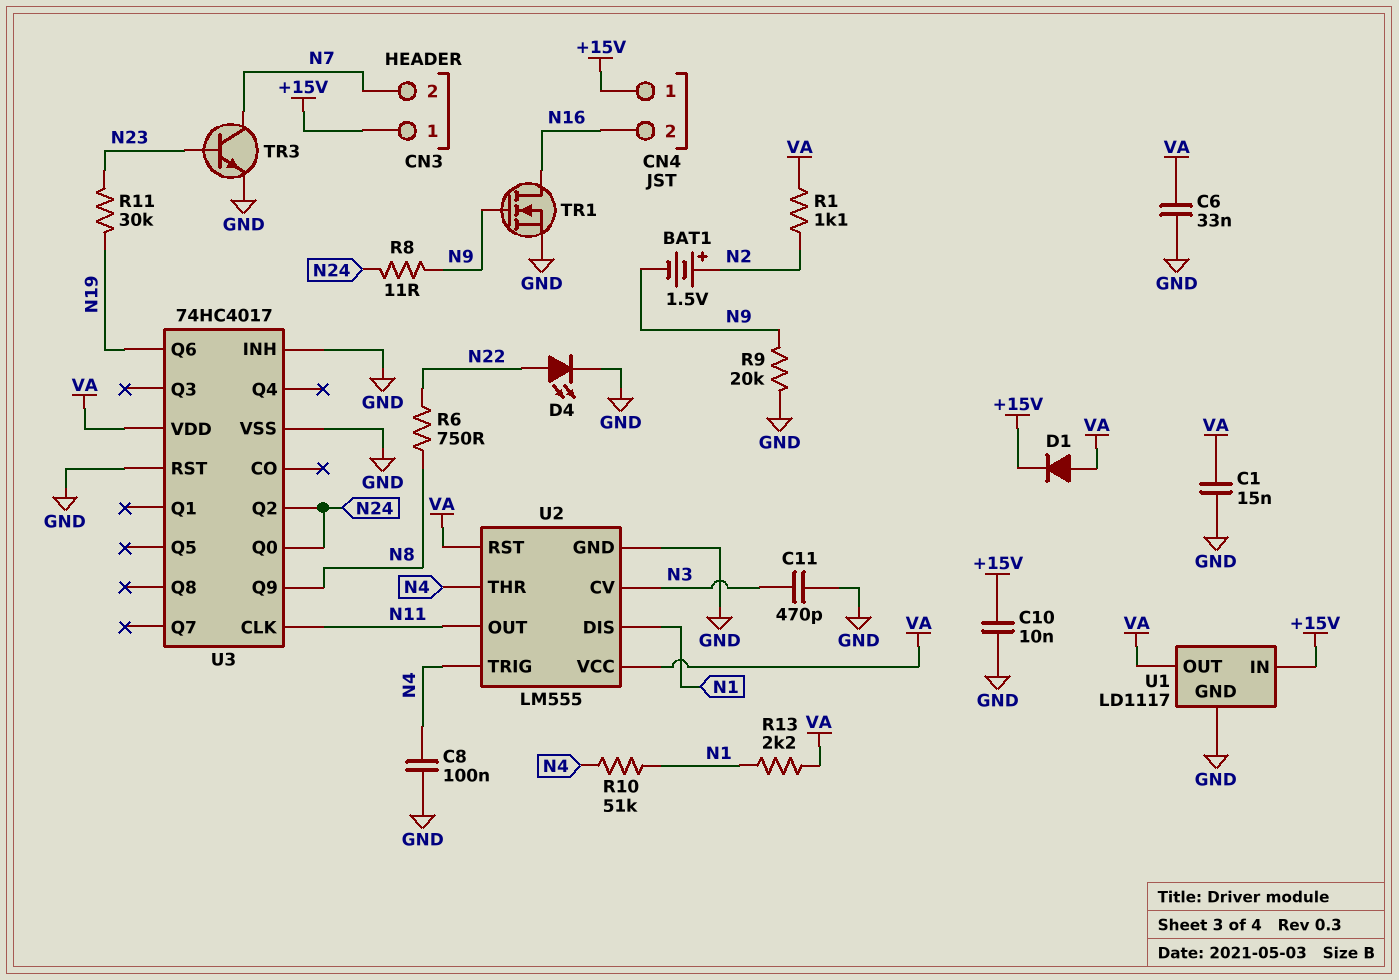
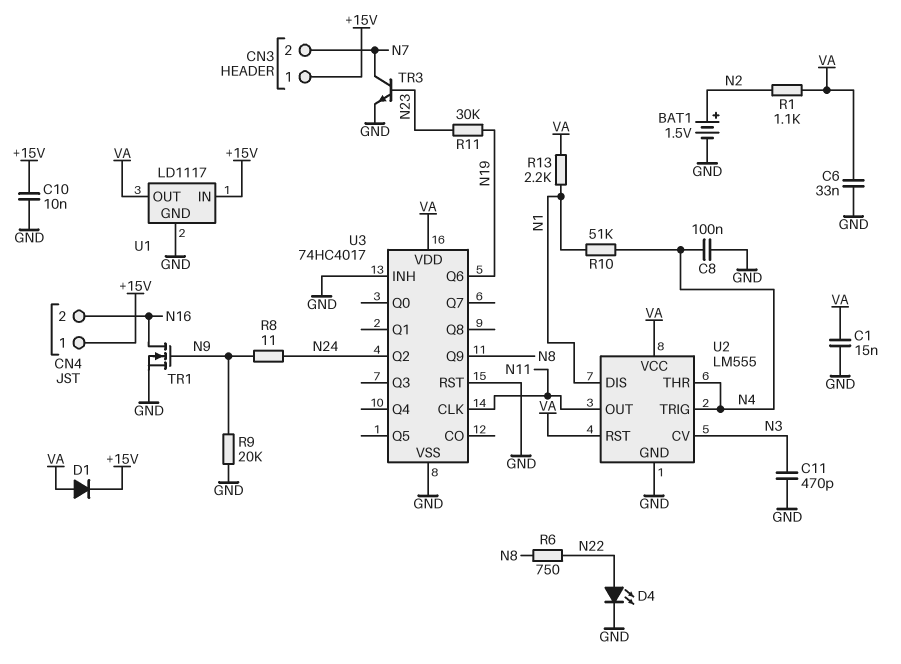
BAT1: 1.5V (plus N2, minus N9) -> 1.5V (plus N2, minus GND)
U3 pin Q0: N24 -> none

